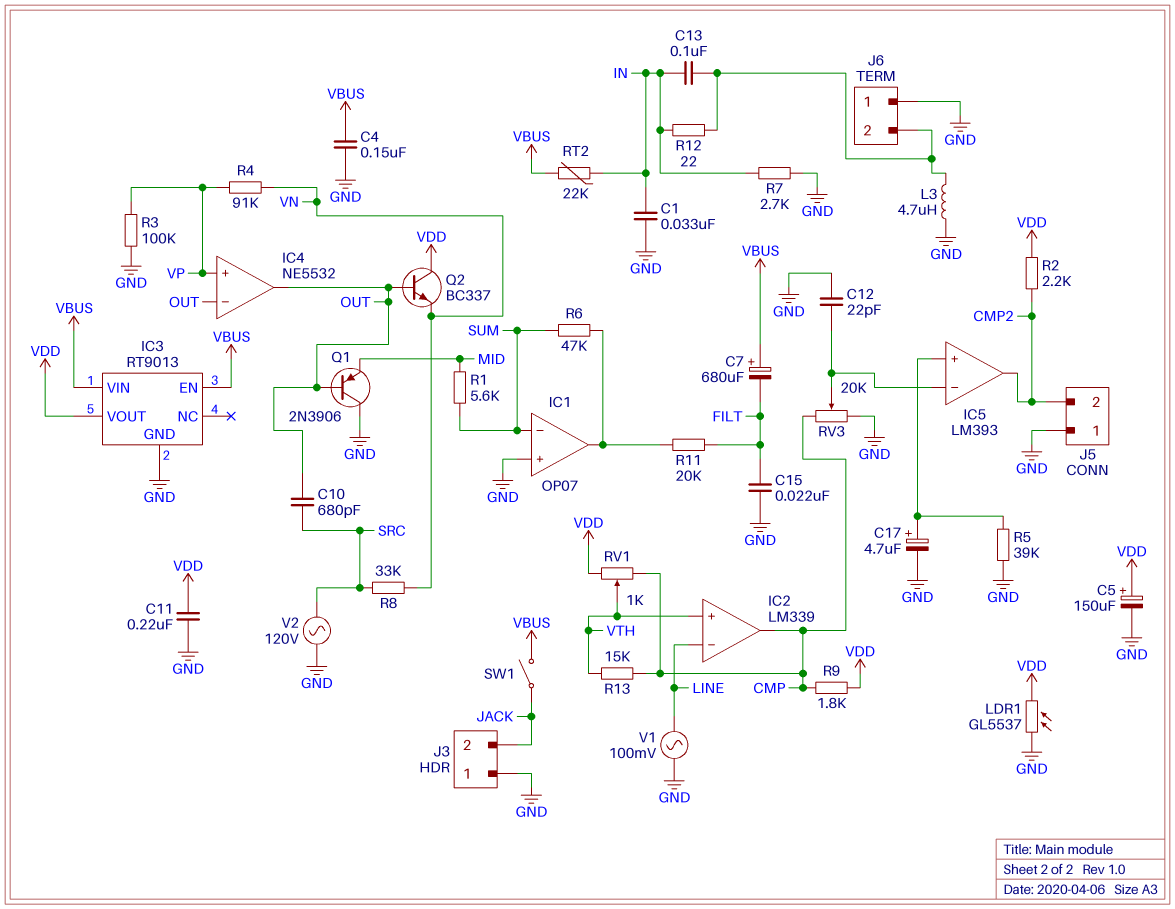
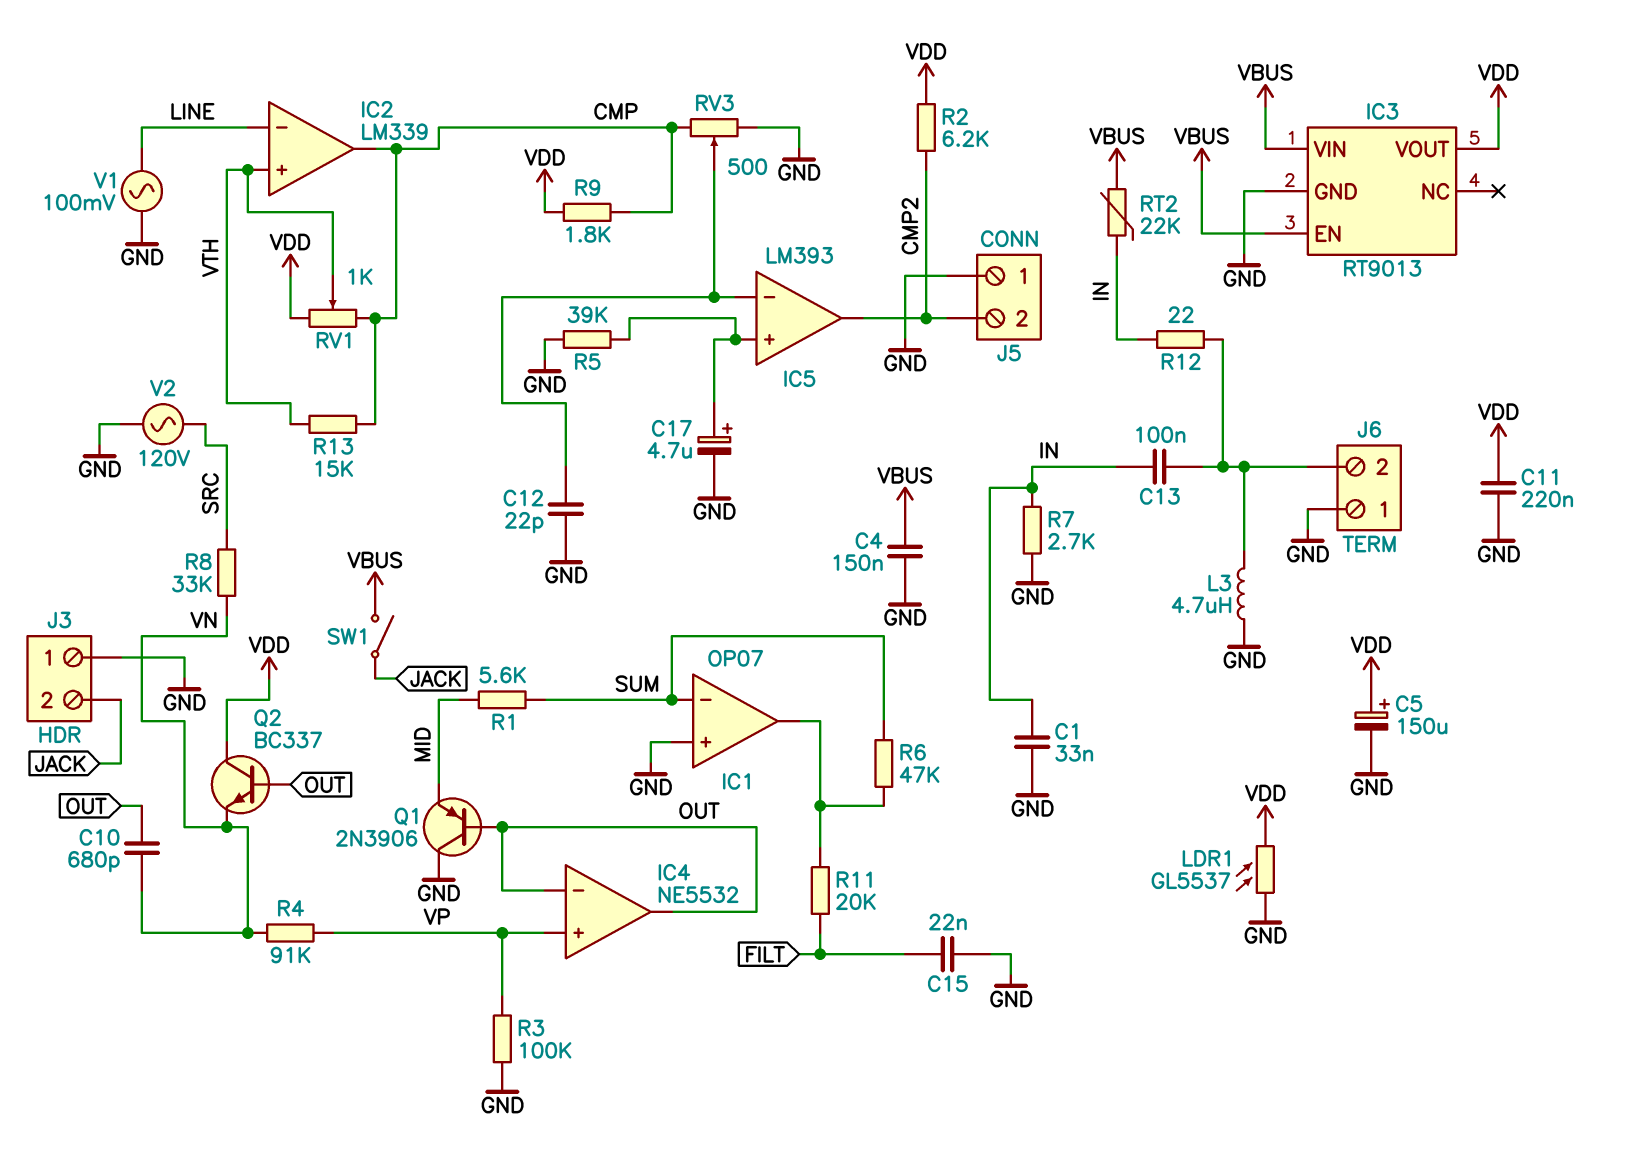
C7: 680uF (plus VBUS, minus FILT) -> none
C10: 680pF (OUT, SRC) -> 680pF (OUT, VN)
R2: 2.2k (CMP2, VDD) -> 6.2k (CMP2, VDD)
RV3: 20k (CMP, GND, wiper IC5/in-) -> 500 (CMP, GND, wiper IC5/in-)

